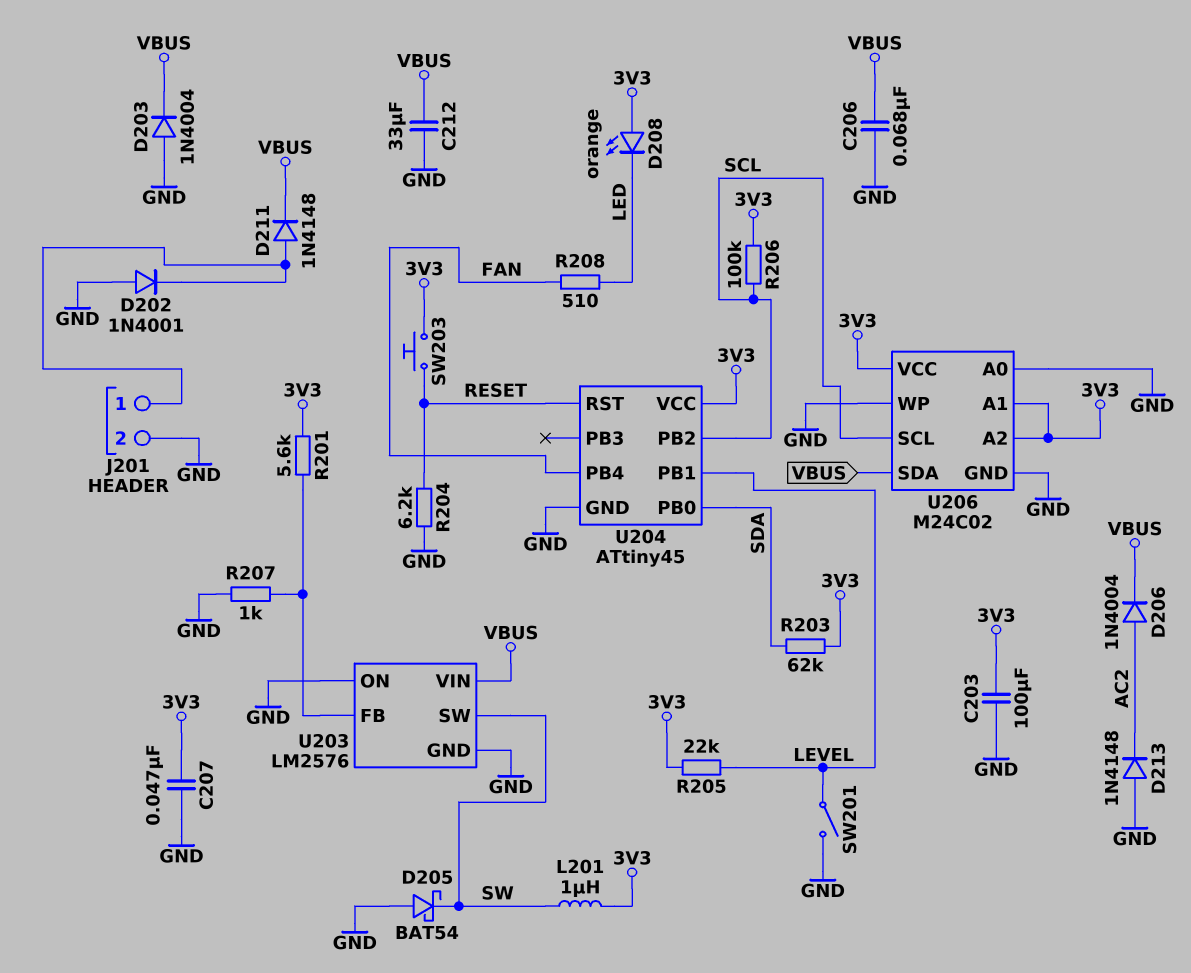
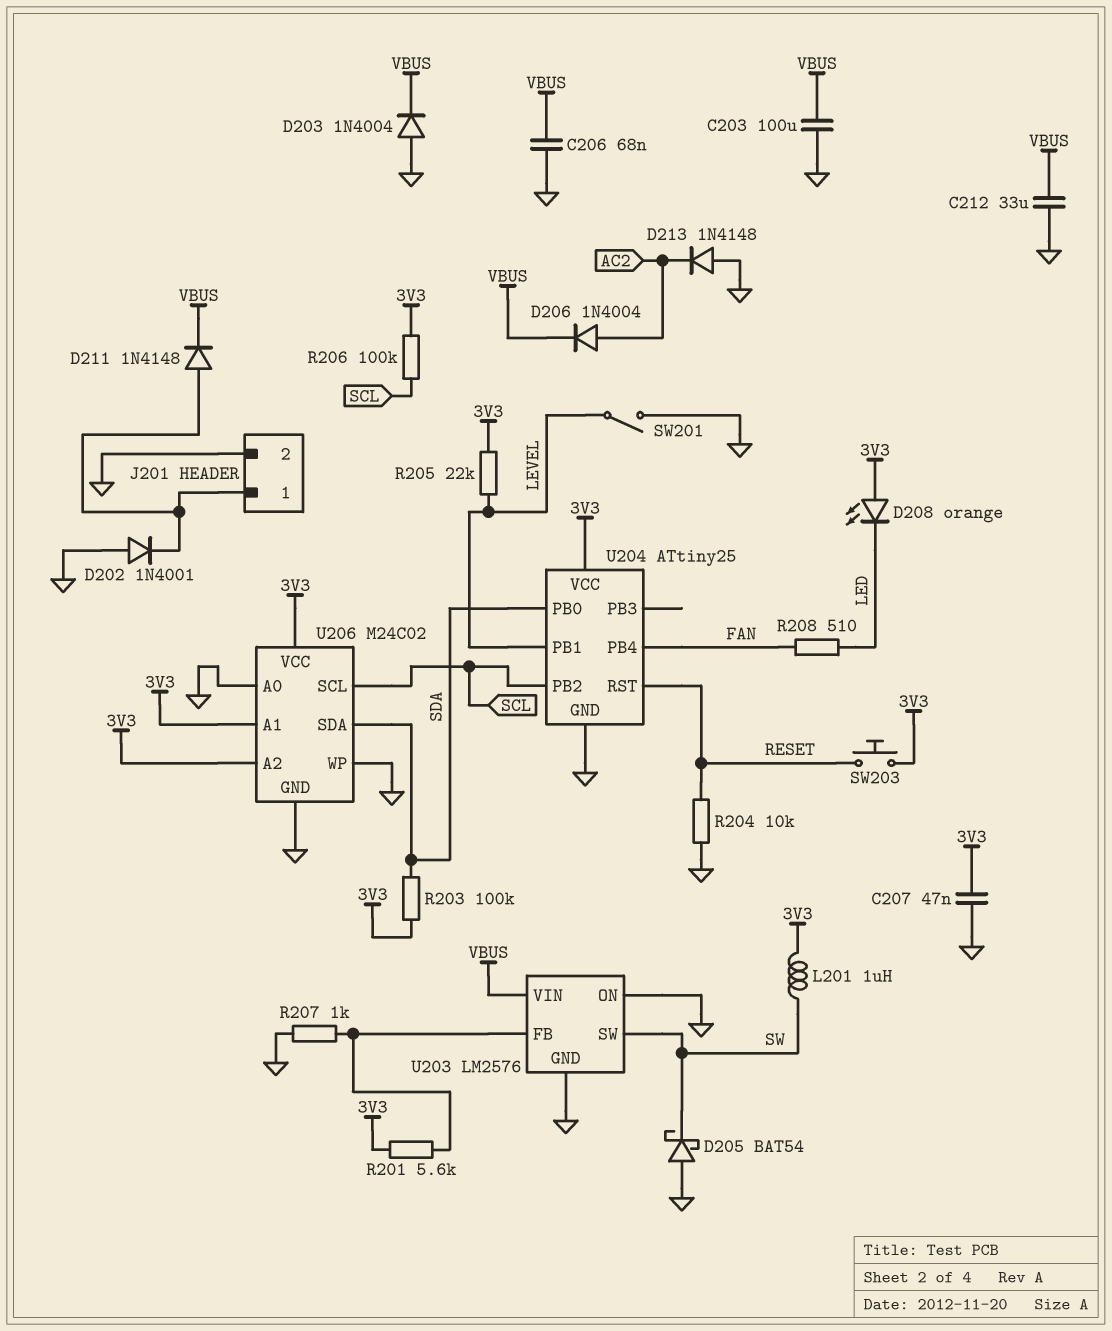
C203: 100uF (3V3, GND) -> 100uF (GND, VBUS)
R203: 62k (3V3, SDA) -> 100k (3V3, SDA)
R204: 6.2k (GND, RESET) -> 10k (GND, RESET)
U204: ATtiny45 -> ATtiny25
U206 pin SDA: VBUS -> SDA

